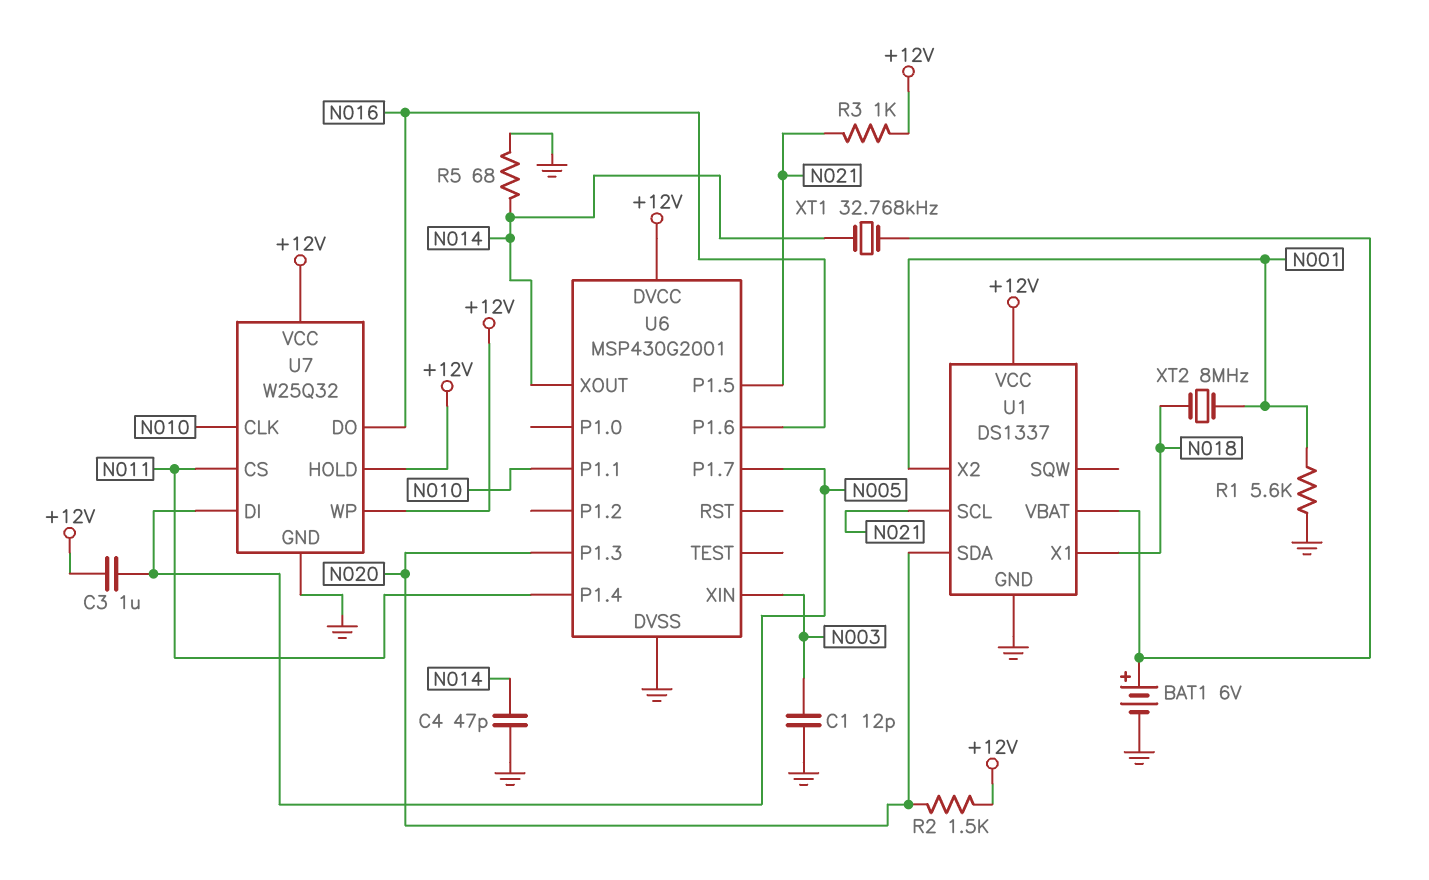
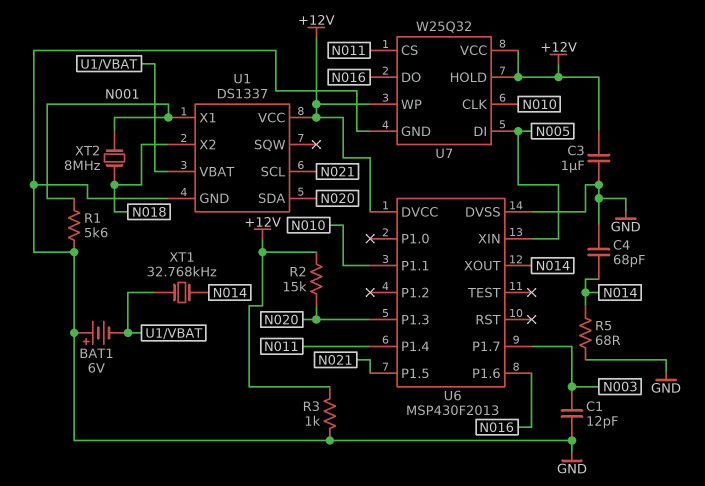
BAT1: 6V (plus U1/VBAT, minus GND) -> 6V (plus GND, minus U1/VBAT)
C3: 1uF (+12V, N005) -> 1uF (+12V, GND)
C4: 47pF (GND, N014) -> 68pF (GND, N014)
R2: 1.5k (+12V, N020) -> 15k (+12V, N020)
R3: 1k (+12V, N021) -> 1k (+12V, GND)
U1 pin X1: N018 -> N001
U1 pin X2: N001 -> N018
U6: MSP430G2001 -> MSP430F2013
U6 pin P1.7: N005 -> N003
U6 pin XIN: N003 -> N005

